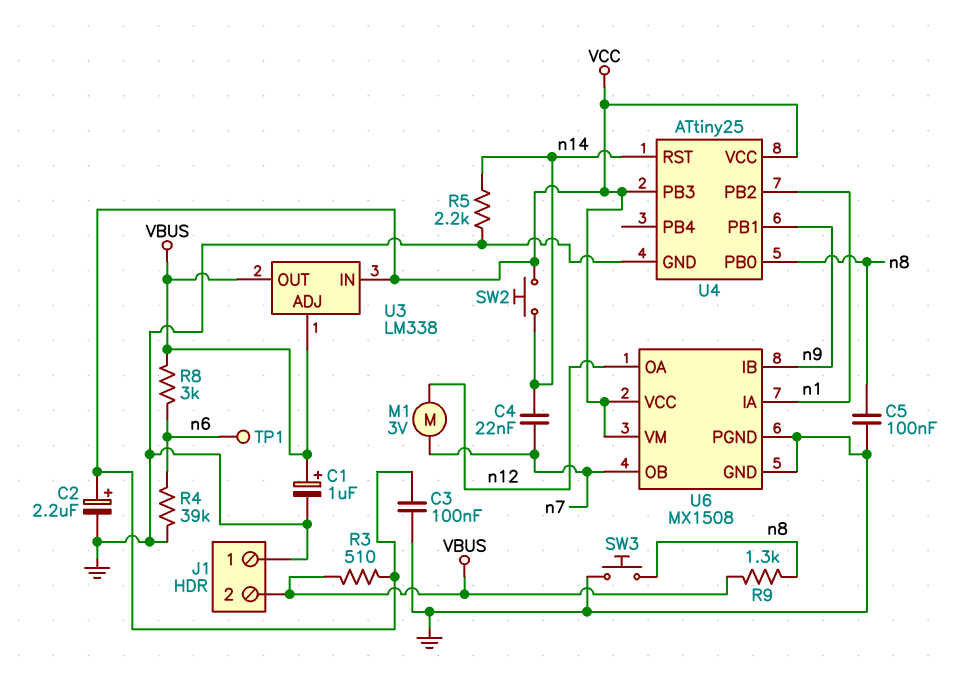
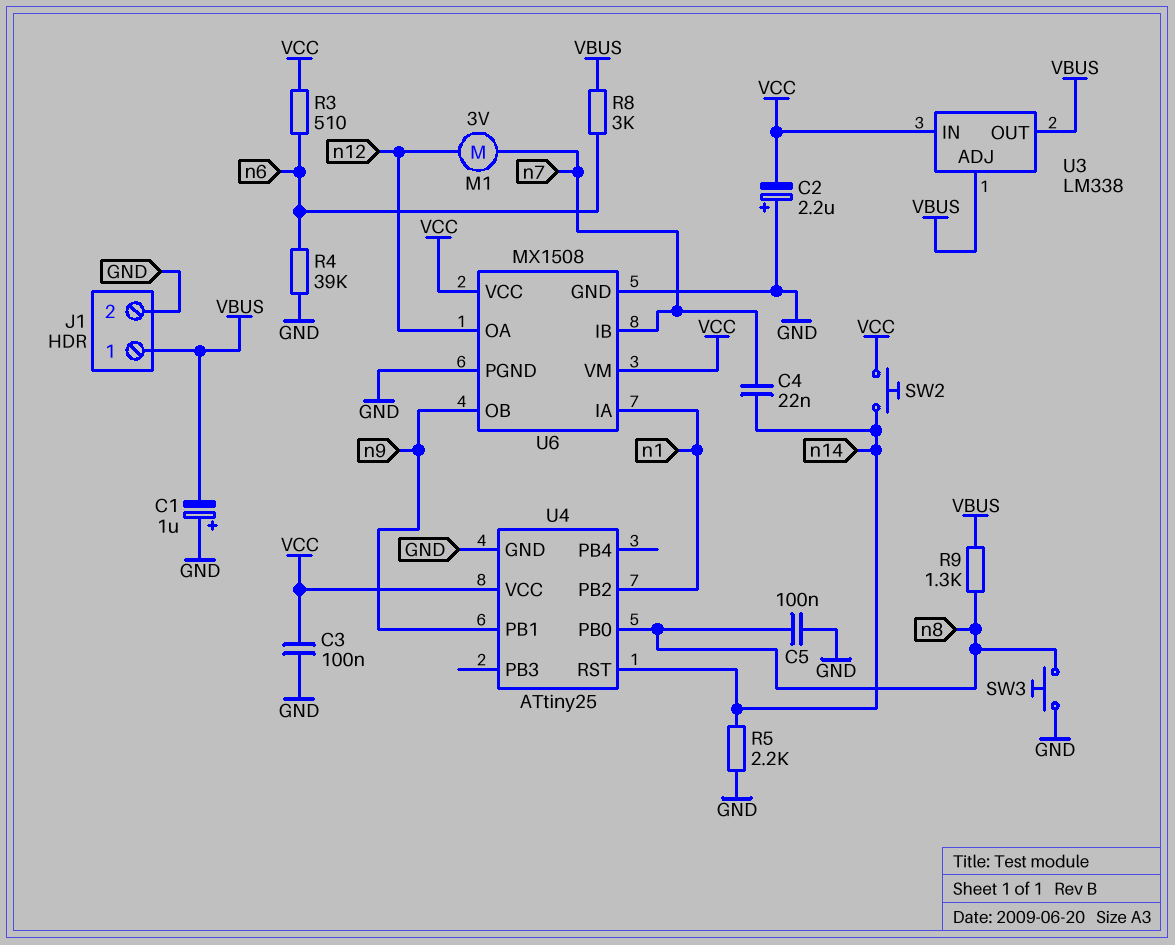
C1: 1uF (plus VBUS, minus GND) -> 1uF (plus GND, minus VBUS)
C2: 2.2uF (plus VCC, minus GND) -> 2.2uF (plus GND, minus VCC)
J1 pin 1: GND -> VBUS
J1 pin 2: VBUS -> GND
R3: 510 (VBUS, VCC) -> 510 (VCC, n6)
TP1: test point (n6) -> none
U4 pin PB3: VCC -> none
U6 pin IB: n9 -> n7
U6 pin OB: n7 -> n9

